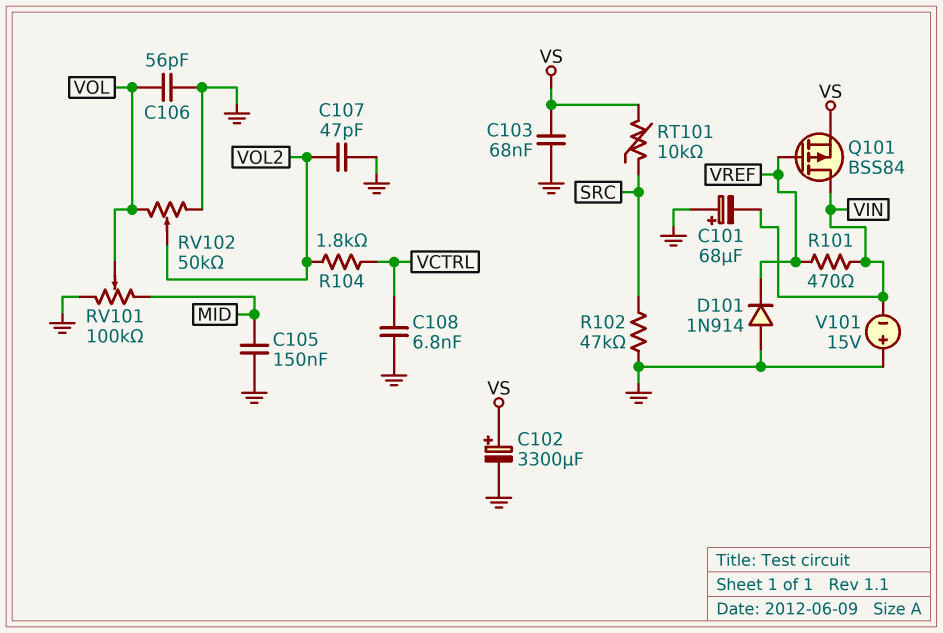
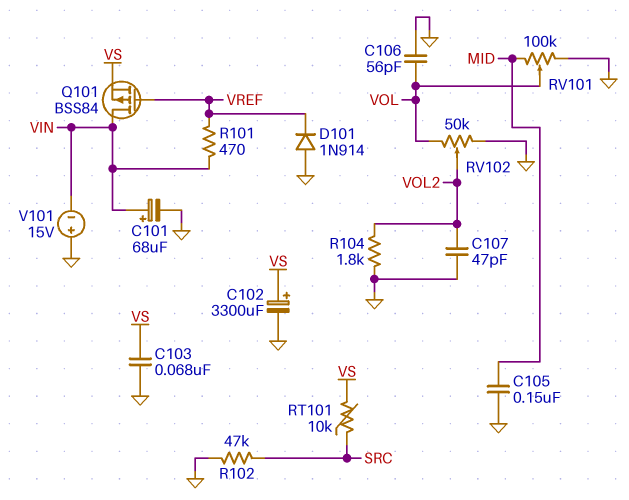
C101: 68uF (plus GND, minus VIN) -> 68uF (plus VIN, minus GND)
C108: 6.8nF (GND, VCTRL) -> none
R104: 1.8k (VCTRL, VOL2) -> 1.8k (GND, VOL2)

